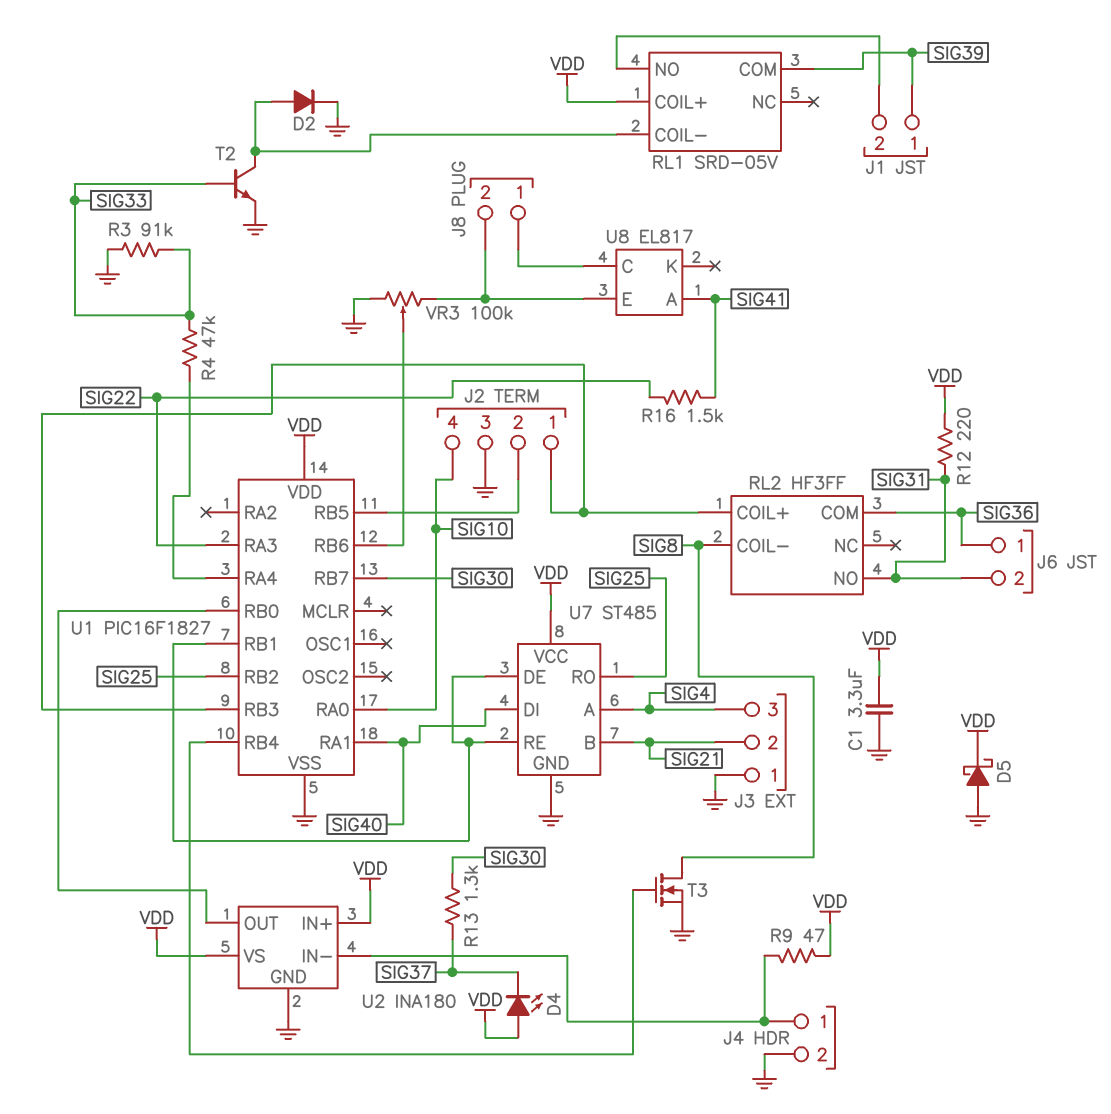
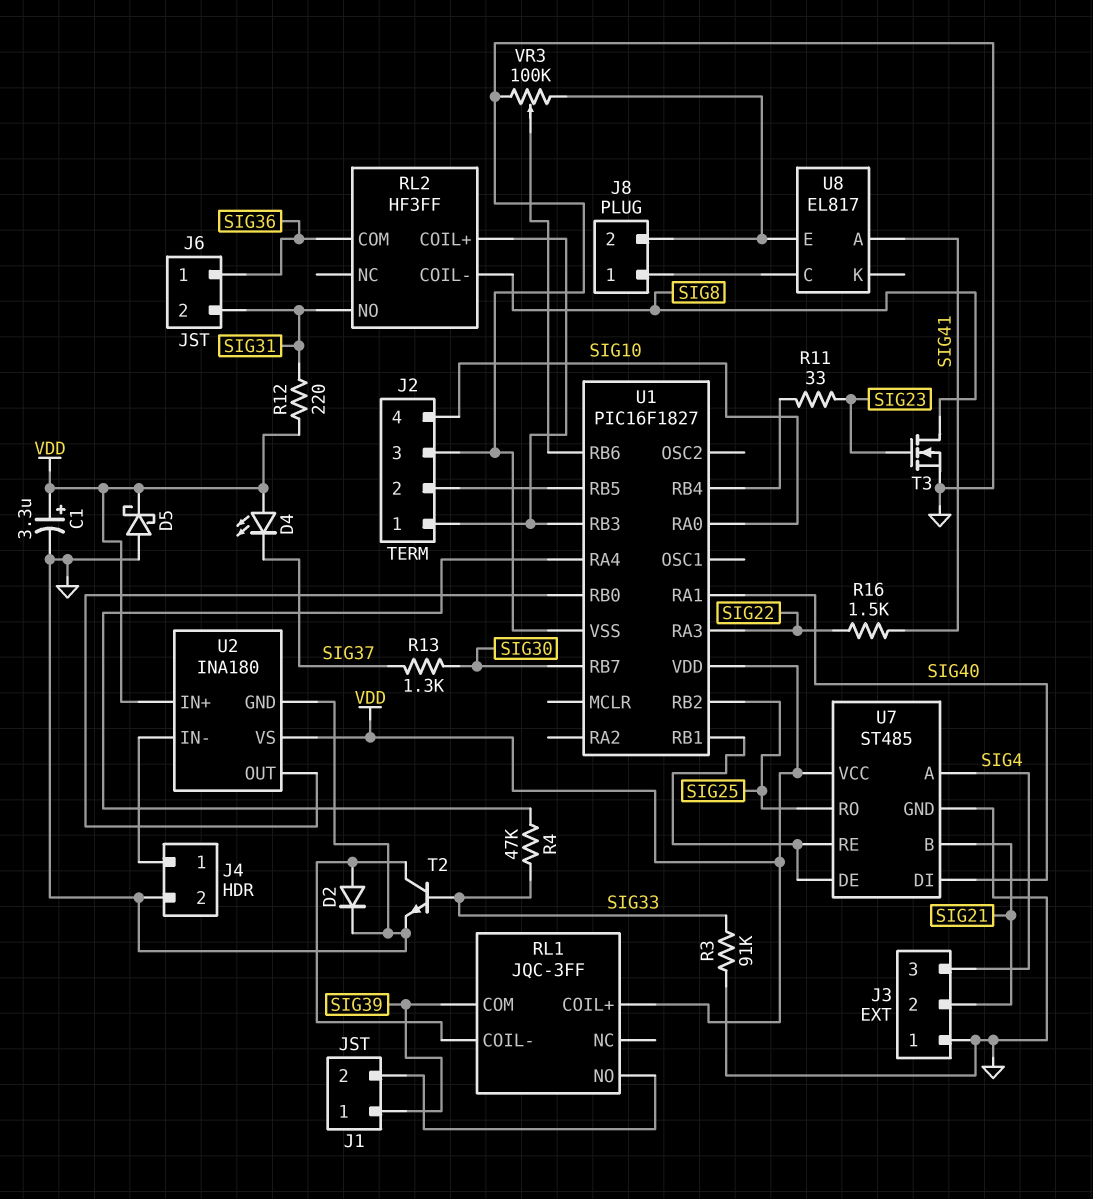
C1: 3.3uF (GND, VDD) -> 3.3uF (plus VDD, minus GND)
R9: 47 (J4/1, VDD) -> none
R11: none -> 33 (SIG23, U1/RB4)
RL1: SRD-05V -> JQC-3FF
T3: NMOS (G U1/RB4, D SIG8, S GND) -> NMOS (G SIG23, D SIG8, S GND)

